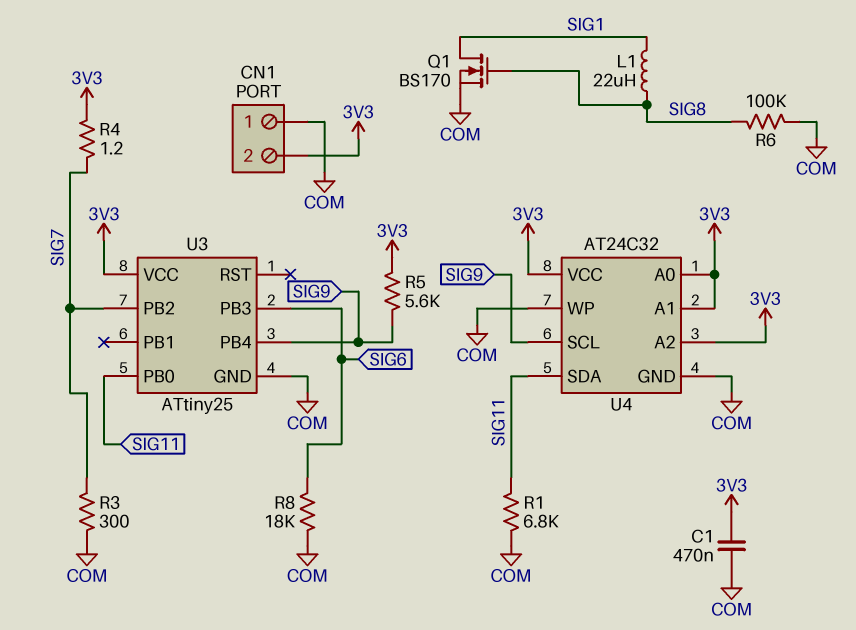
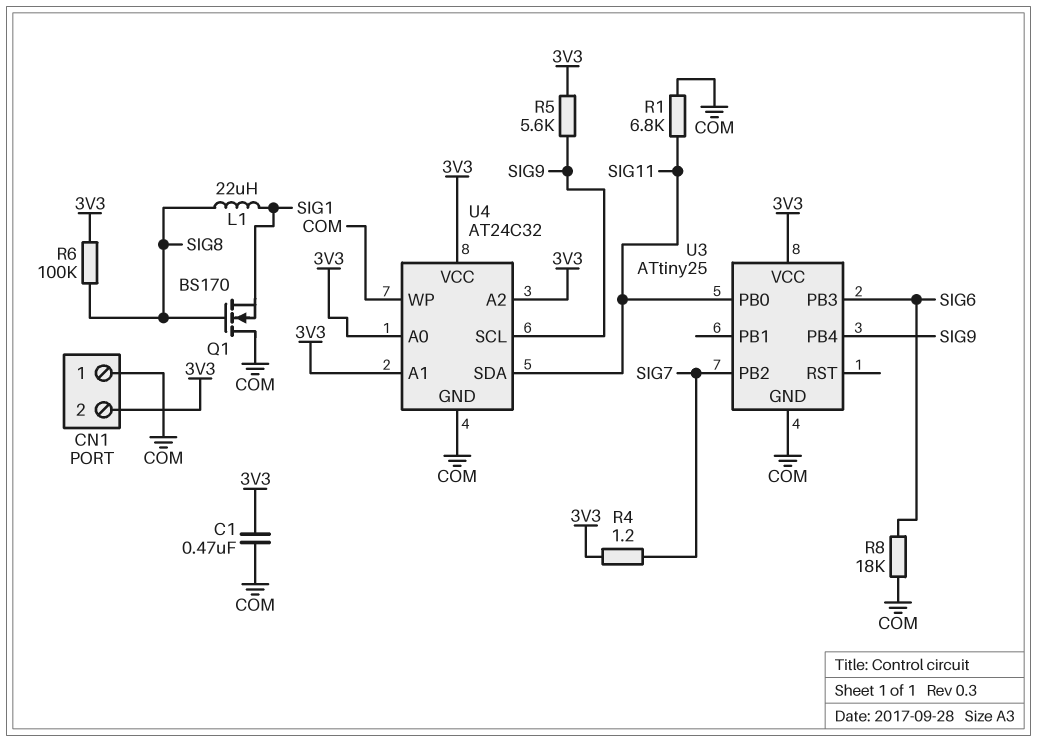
Q1: NMOS BS170 (G SIG8, D SIG1, S COM) -> NMOS BS170 (G SIG8, D COM, S SIG1)
R3: 300 (COM, SIG7) -> none
R6: 100k (COM, SIG8) -> 100k (3V3, SIG8)

